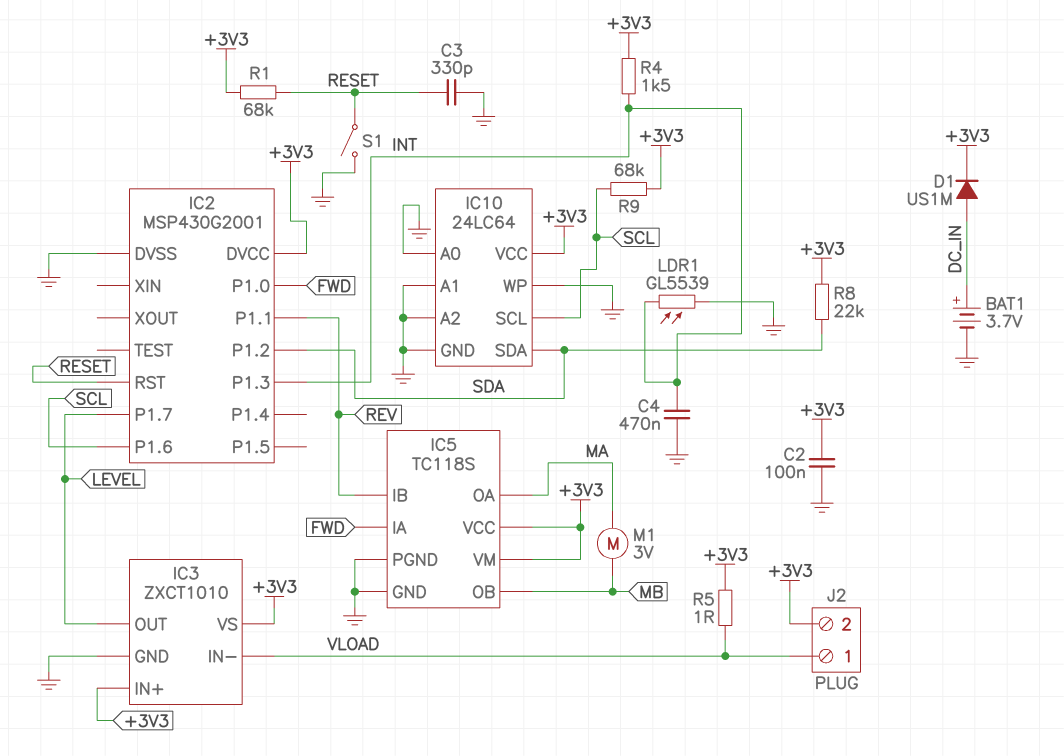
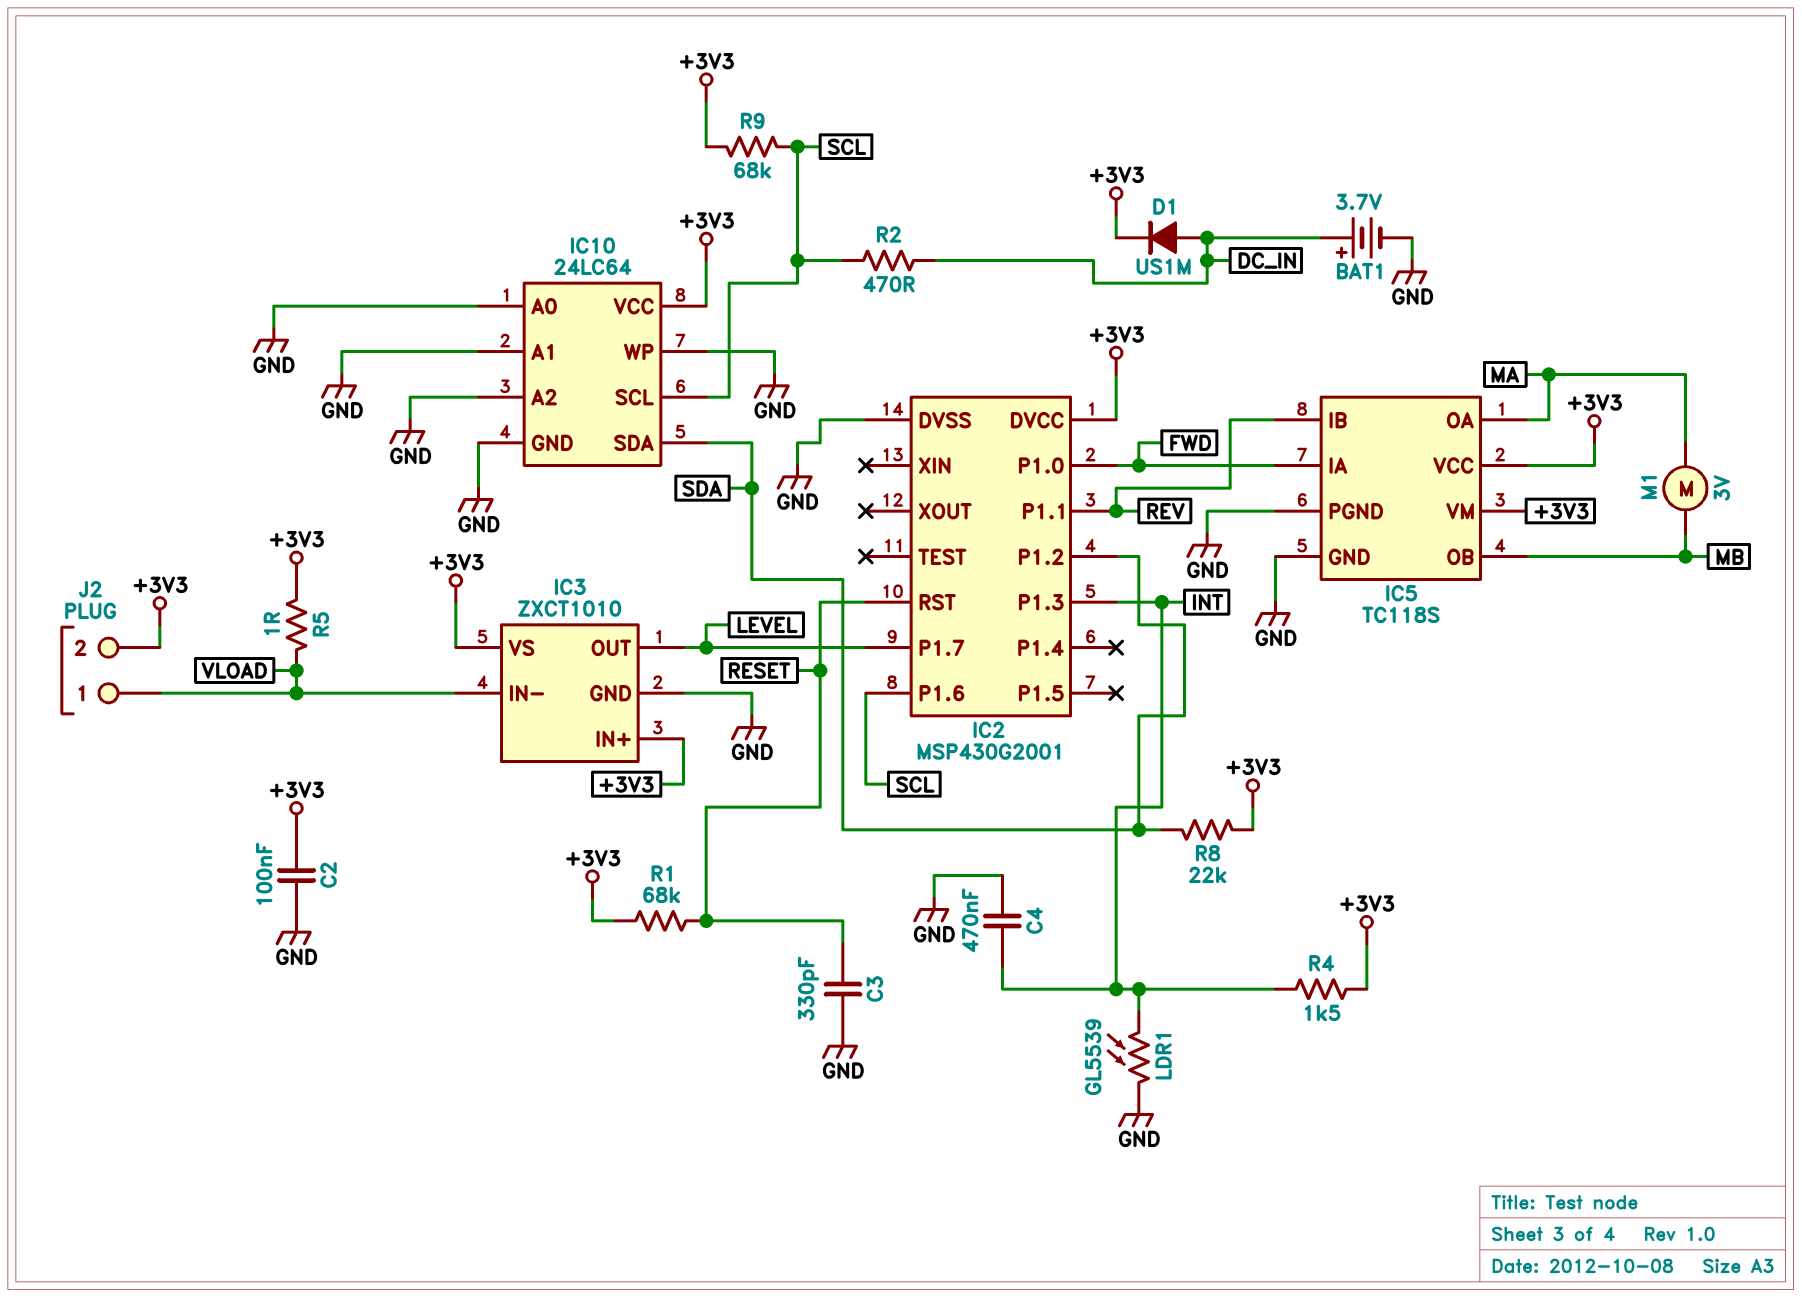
R2: none -> 470 (DC_IN, SCL)
S1: switch (GND, RESET) -> none

